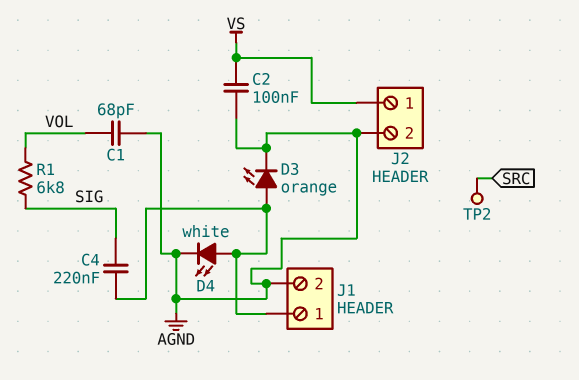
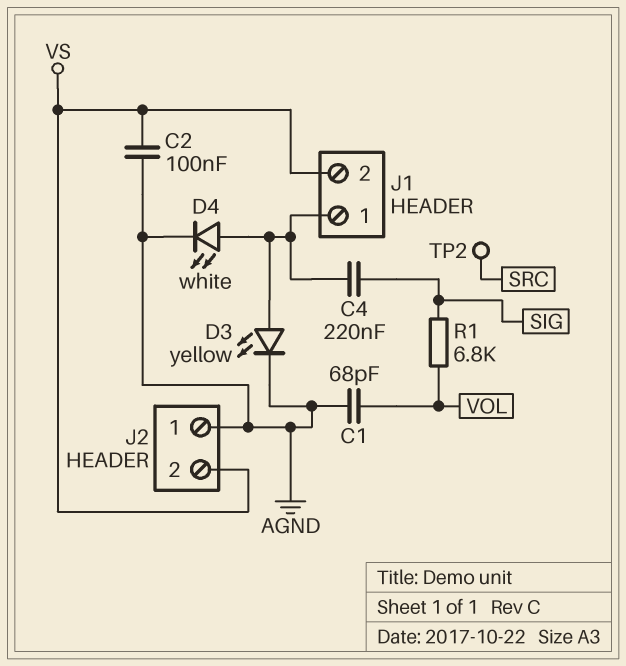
D3: LED orange (A J1/1, K AGND) -> LED yellow (A J1/1, K AGND)
J1 pin 2: AGND -> VS
J2 pin 1: VS -> AGND
J2 pin 2: AGND -> VS

